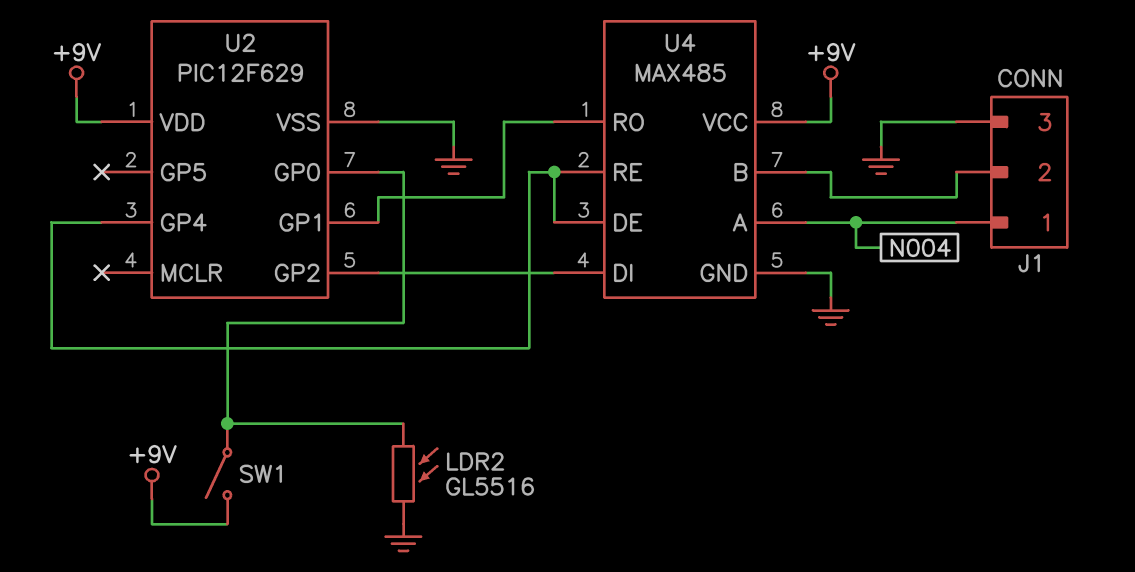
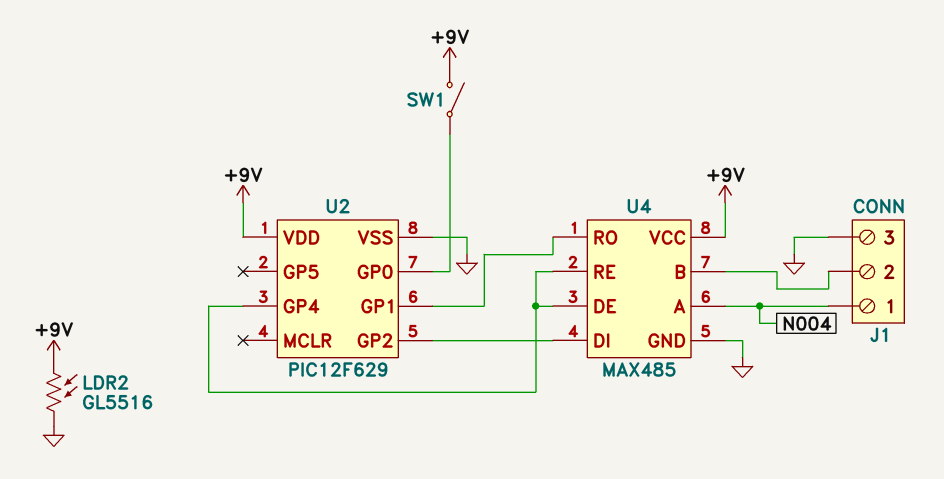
LDR2: GL5516 (GND, U2/GP0) -> GL5516 (+9V, GND)

